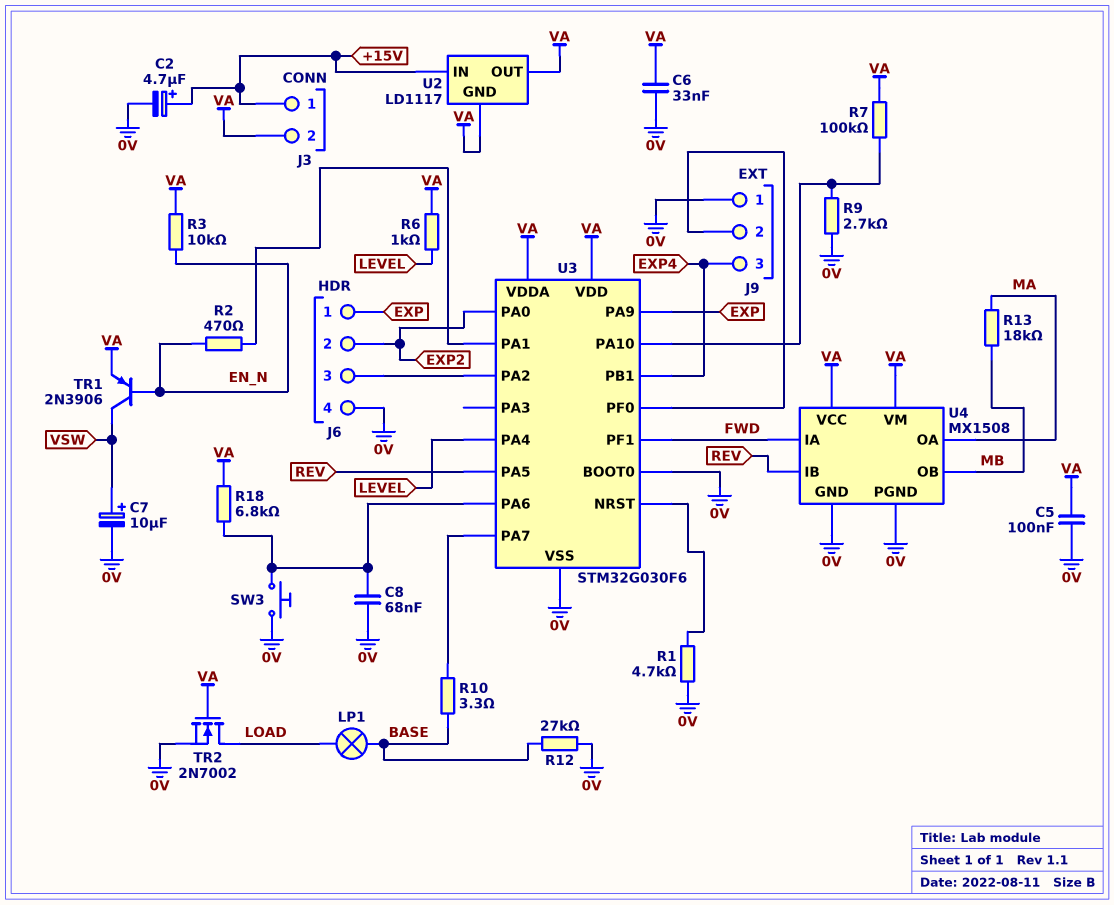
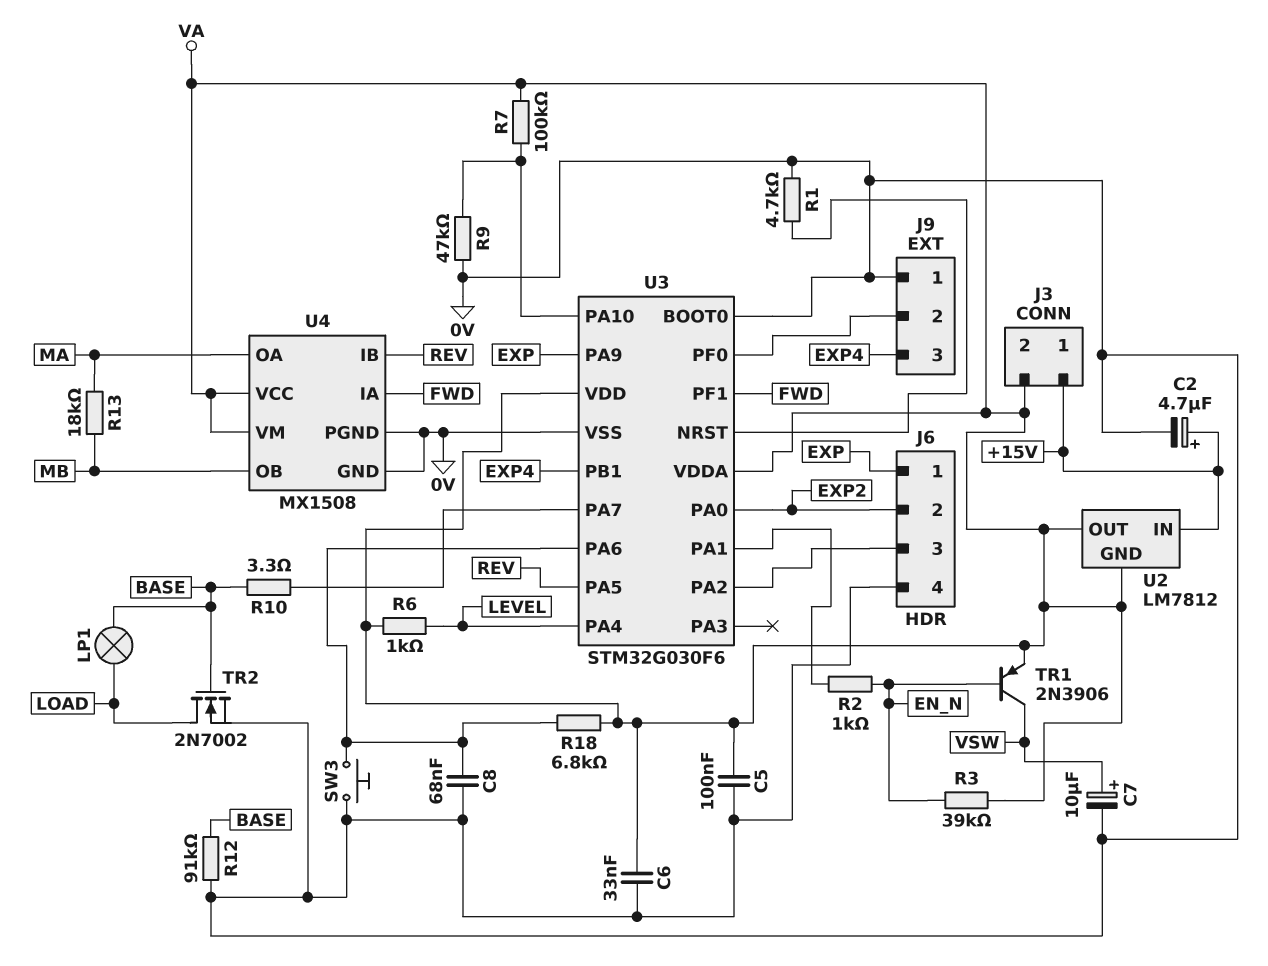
R2: 470 (EN_N, U3/PA1) -> 1k (EN_N, U3/PA1)
R3: 10k (EN_N, VA) -> 39k (EN_N, VA)
R9: 2.7k (0V, U3/PA10) -> 47k (0V, U3/PA10)
R12: 27k (0V, BASE) -> 91k (0V, BASE)
TR2: NMOS 2N7002 (G VA, D LOAD, S 0V) -> NMOS 2N7002 (G BASE, D LOAD, S 0V)
U2: LD1117 -> LM7812

